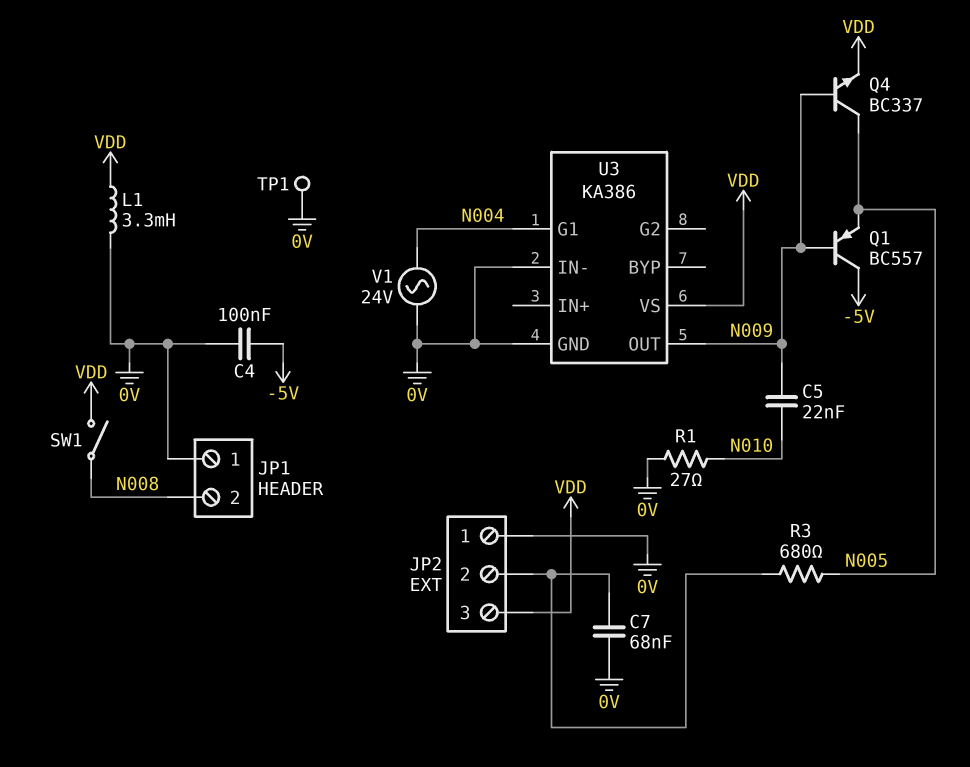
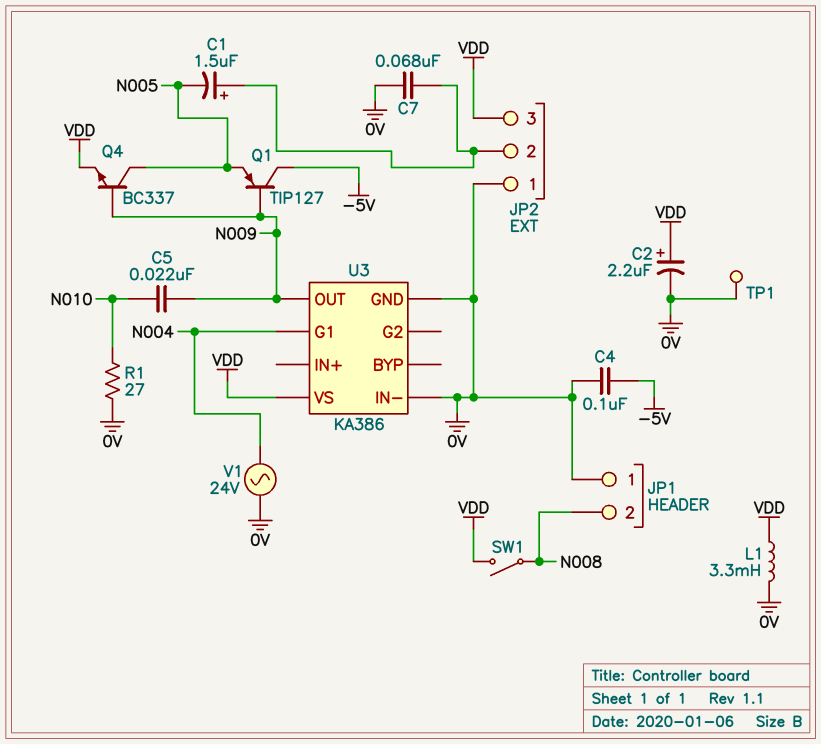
C1: none -> 1.5uF (plus JP2/2, minus N005)
C2: none -> 2.2uF (plus VDD, minus 0V)
Q1: PNP BC557 (B N009, C -5V, E N005) -> PNP TIP127 (B N009, C -5V, E N005)
R3: 680 (JP2/2, N005) -> none

